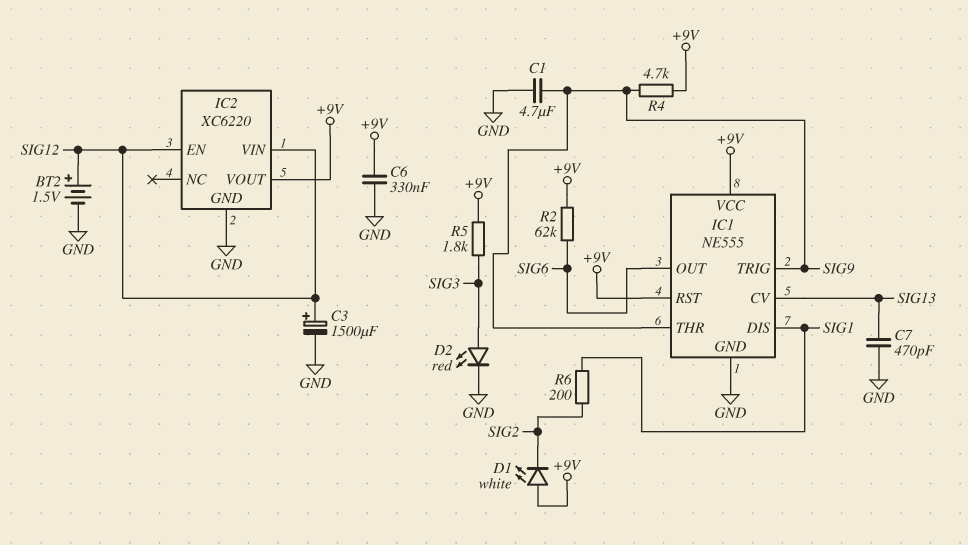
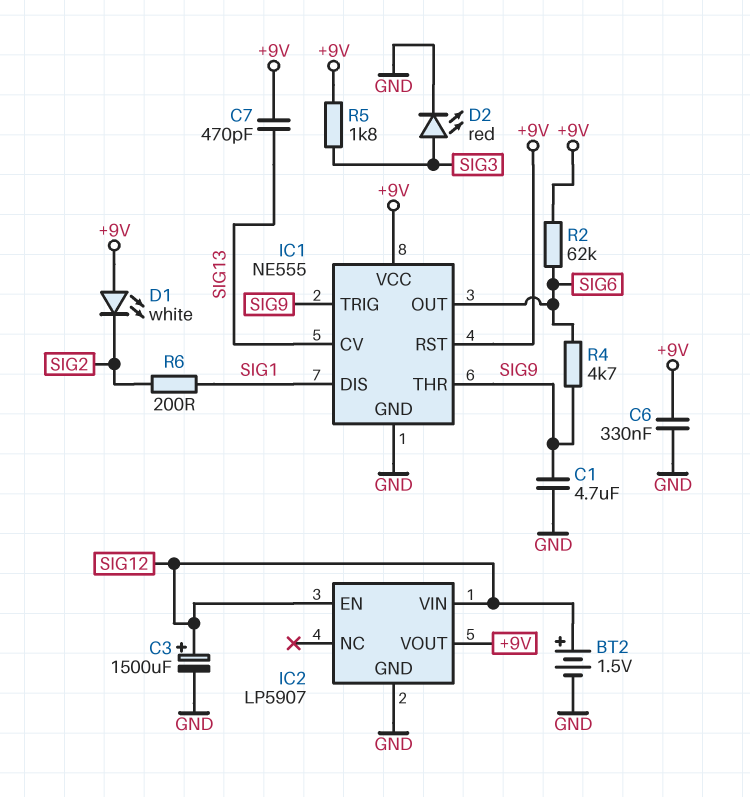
C7: 470pF (GND, SIG13) -> 470pF (+9V, SIG13)
IC2: XC6220 -> LP5907
R4: 4.7k (+9V, SIG9) -> 4.7k (SIG6, SIG9)

